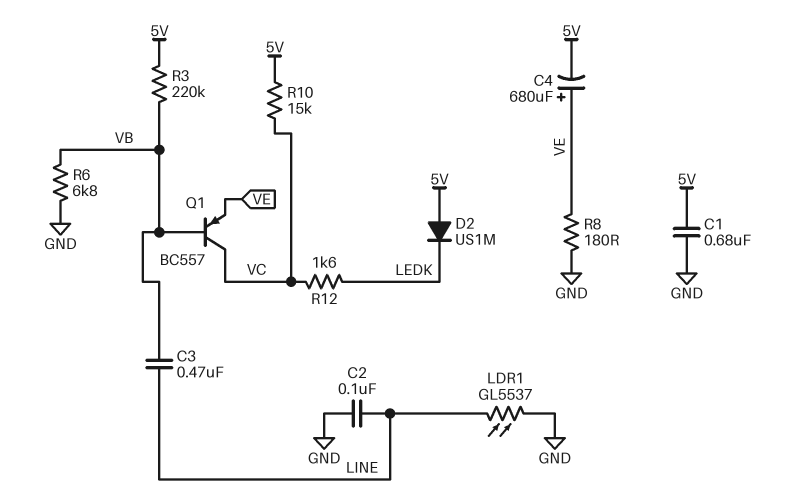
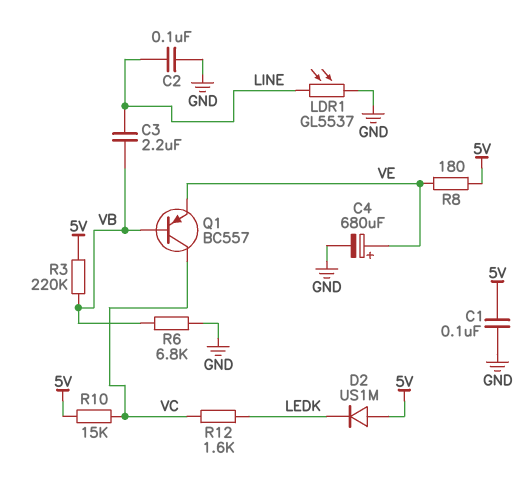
C1: 680nF (5V, GND) -> 100nF (5V, GND)
C3: 470nF (LINE, VB) -> 2.2uF (LINE, VB)
C4: 680uF (plus VE, minus 5V) -> 680uF (plus VE, minus GND)
R8: 180 (GND, VE) -> 180 (5V, VE)

